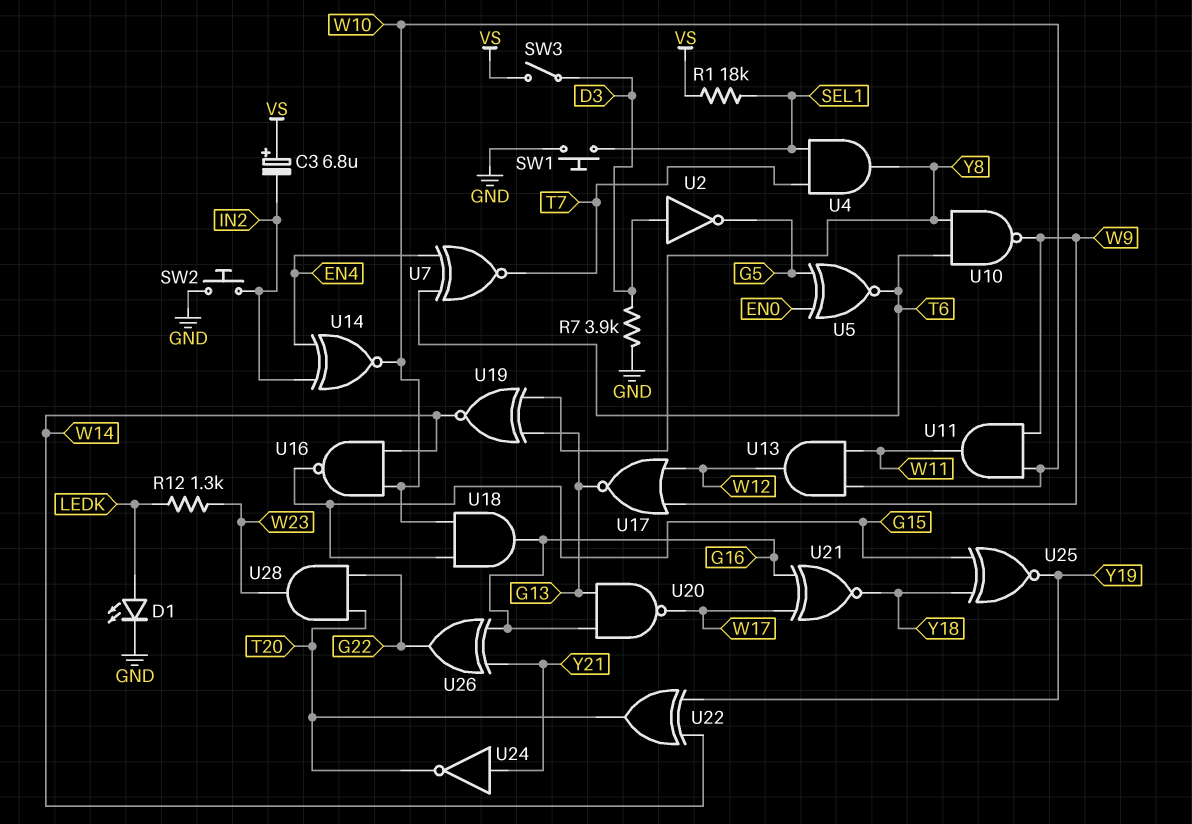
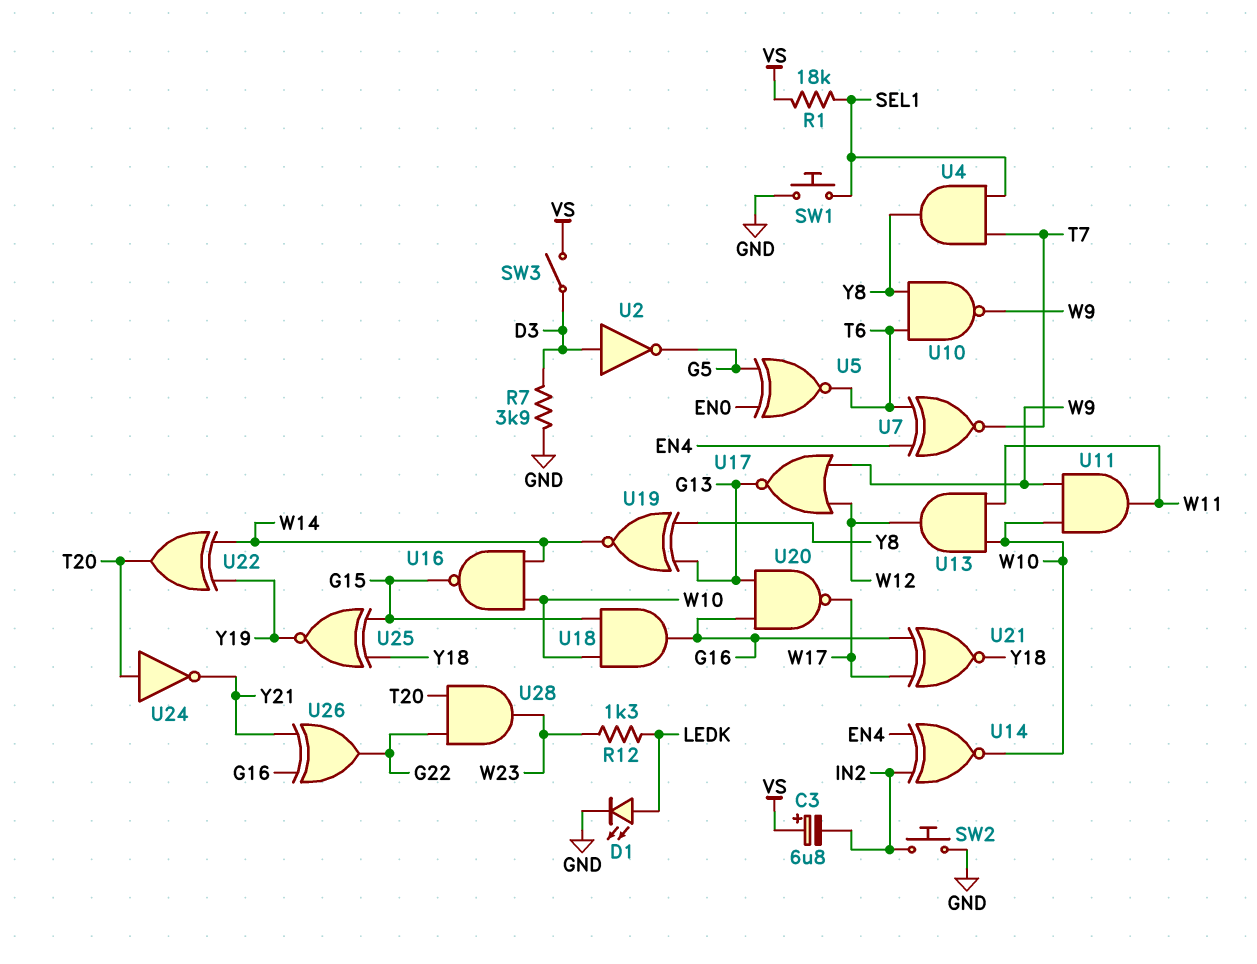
U24: NOT (in Y21, out T20) -> NOT (in T20, out Y21)

